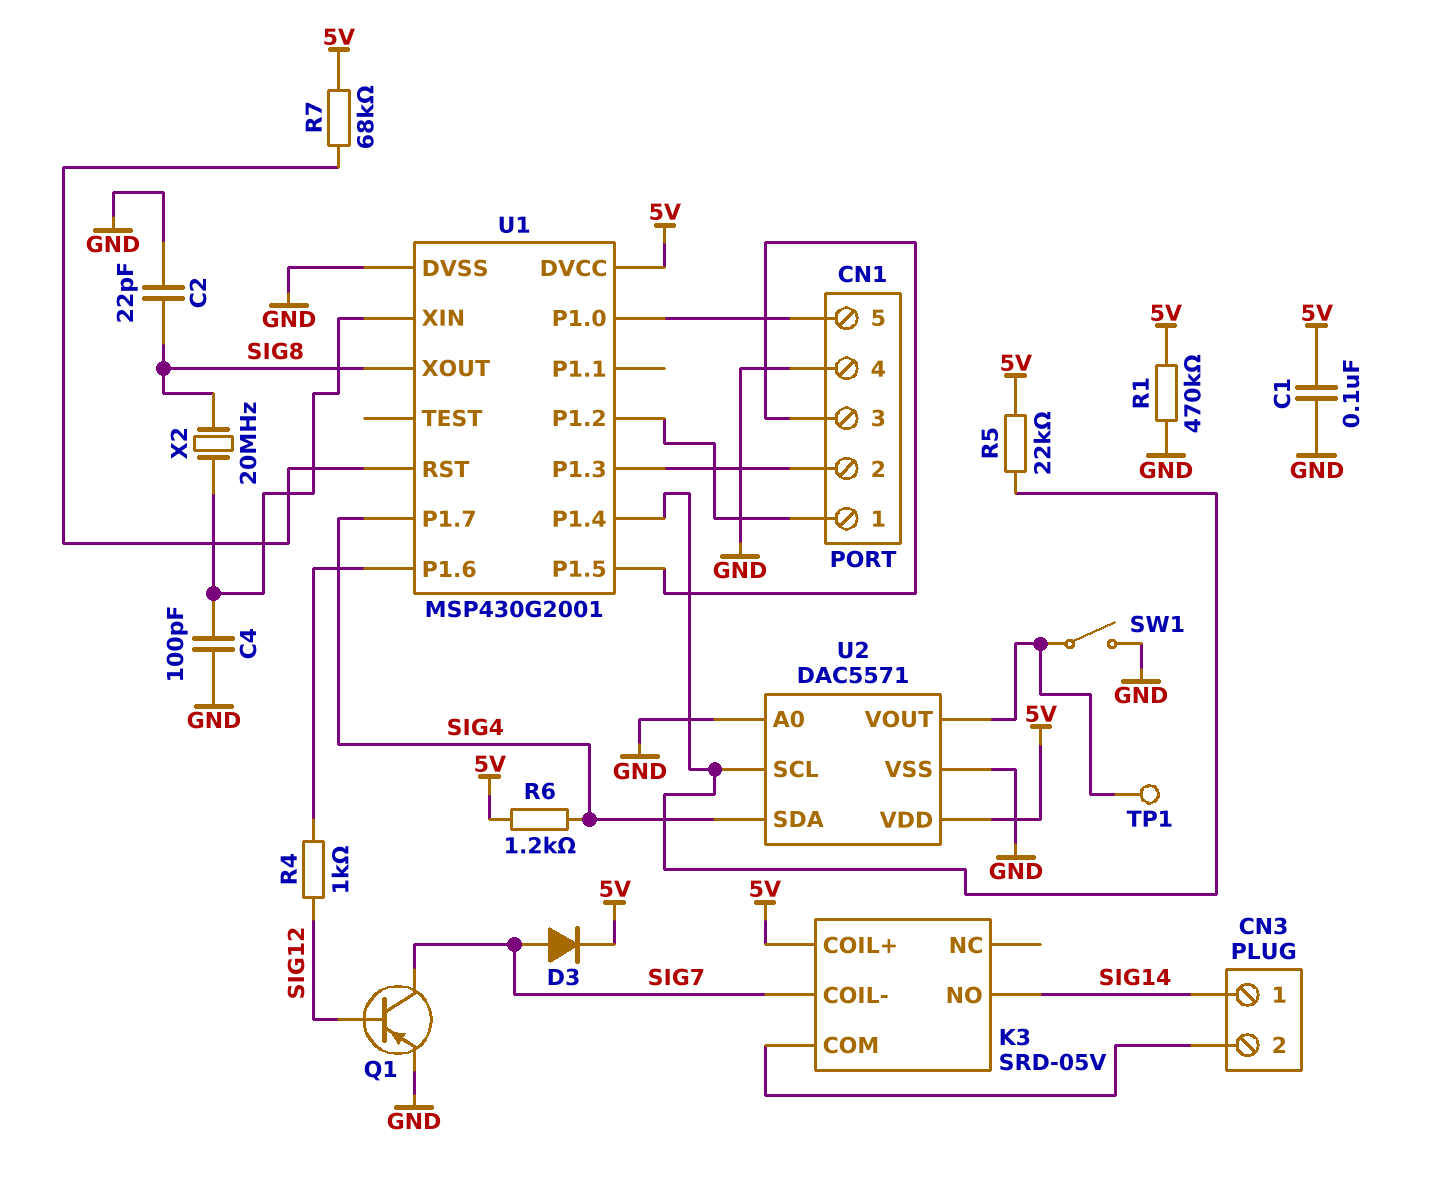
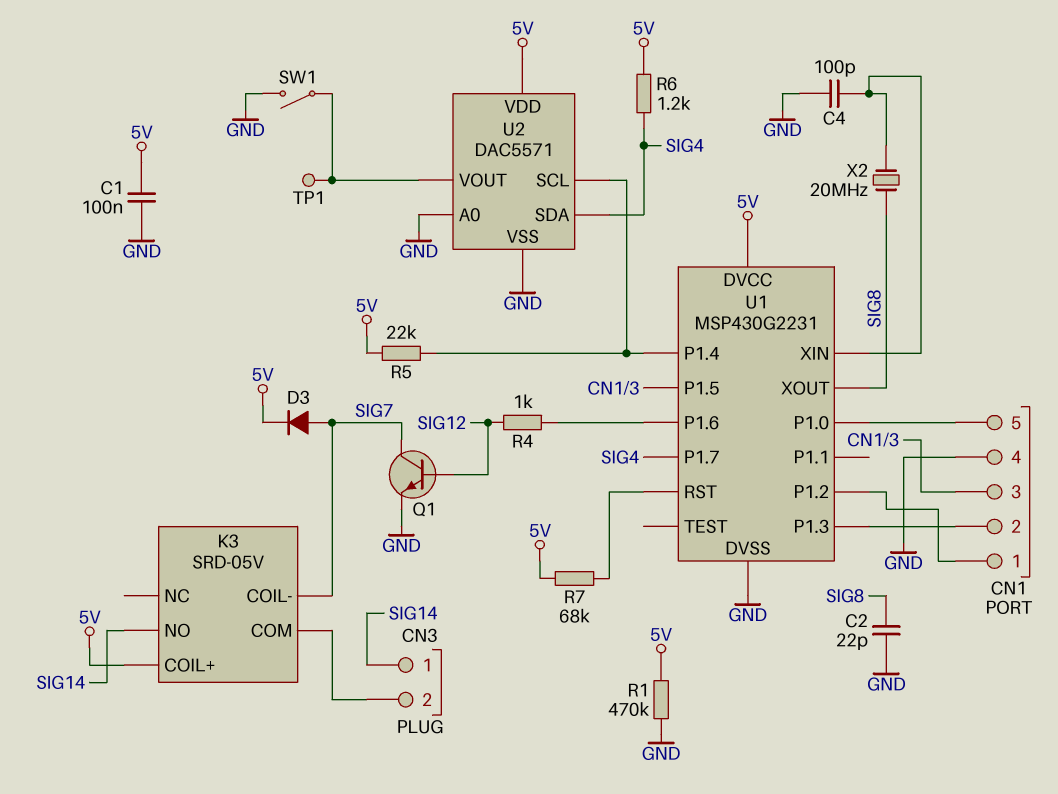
Q1: PNP (B SIG12, C SIG7, E GND) -> NPN (B SIG12, C SIG7, E GND)
U1: MSP430G2001 -> MSP430G2231

